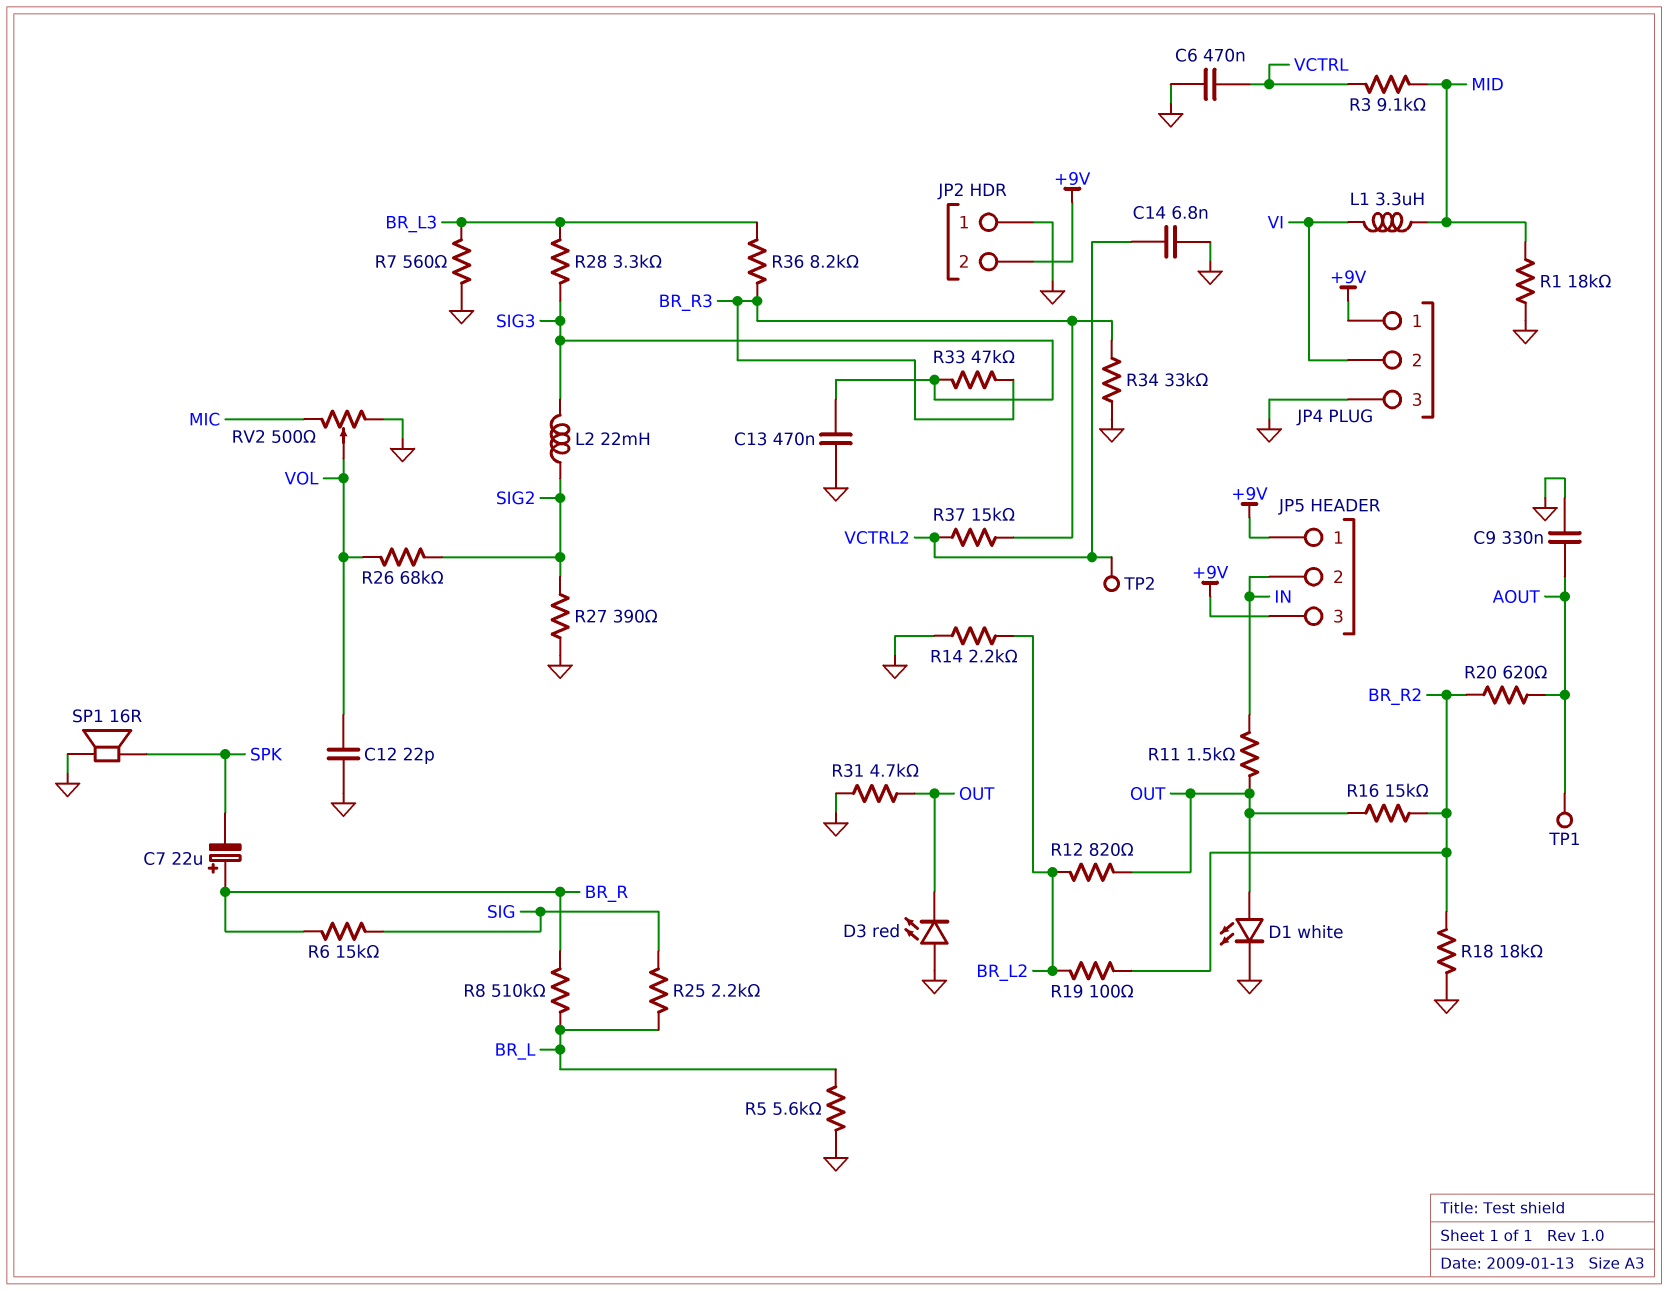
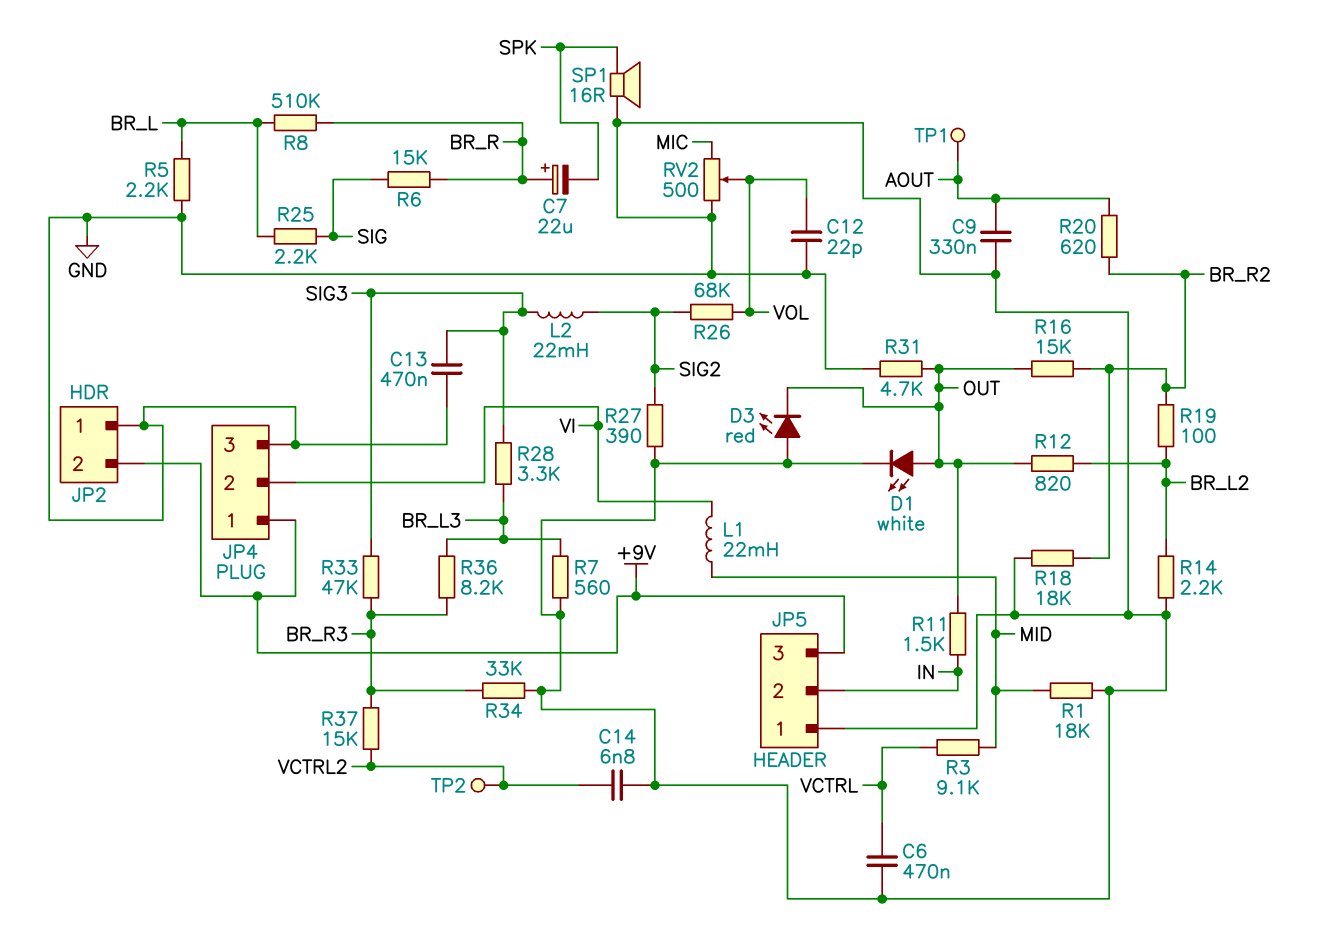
JP5 pin 1: +9V -> GND
L1: 3.3uH (MID, VI) -> 22mH (MID, VI)
R5: 5.6k (BR_L, GND) -> 2.2k (BR_L, GND)

